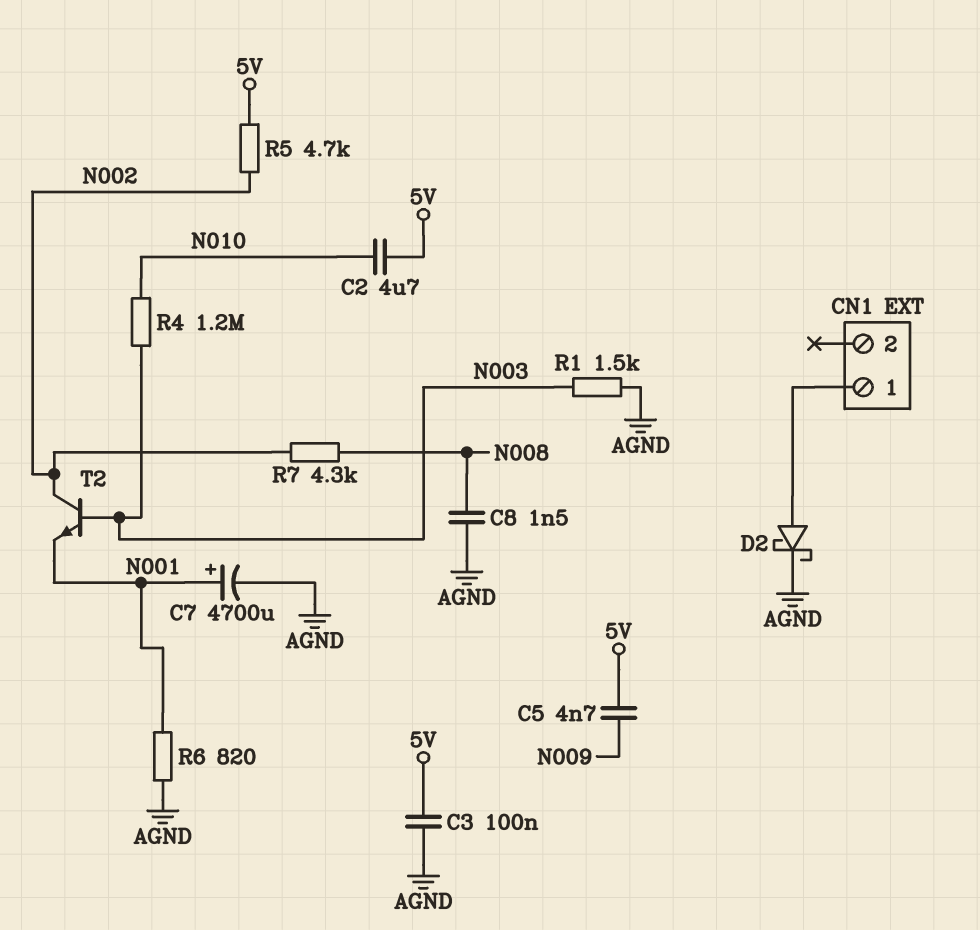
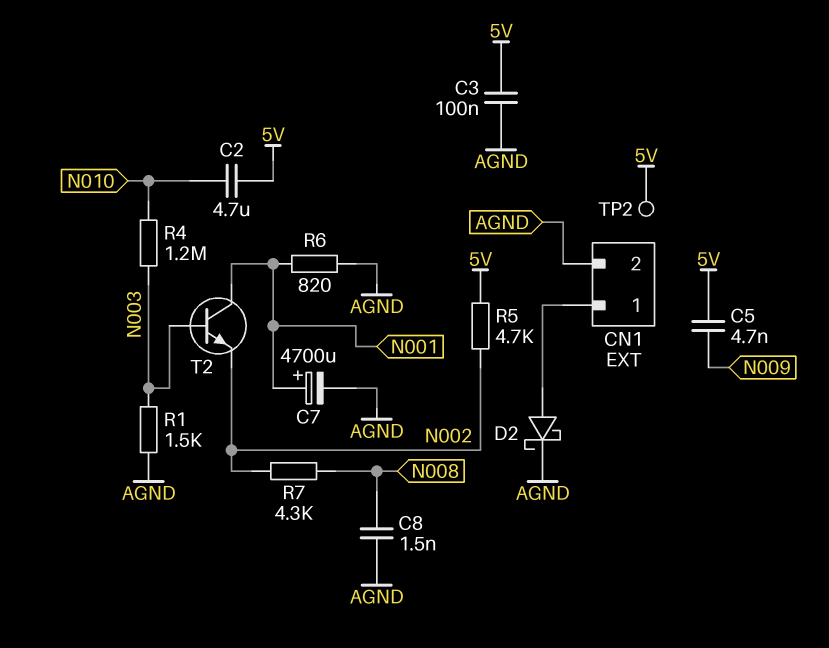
CN1 pin 2: none -> AGND
T2: NPN (B N003, C N002, E N001) -> NPN (B N003, C N001, E N002)
TP2: none -> test point (5V)

